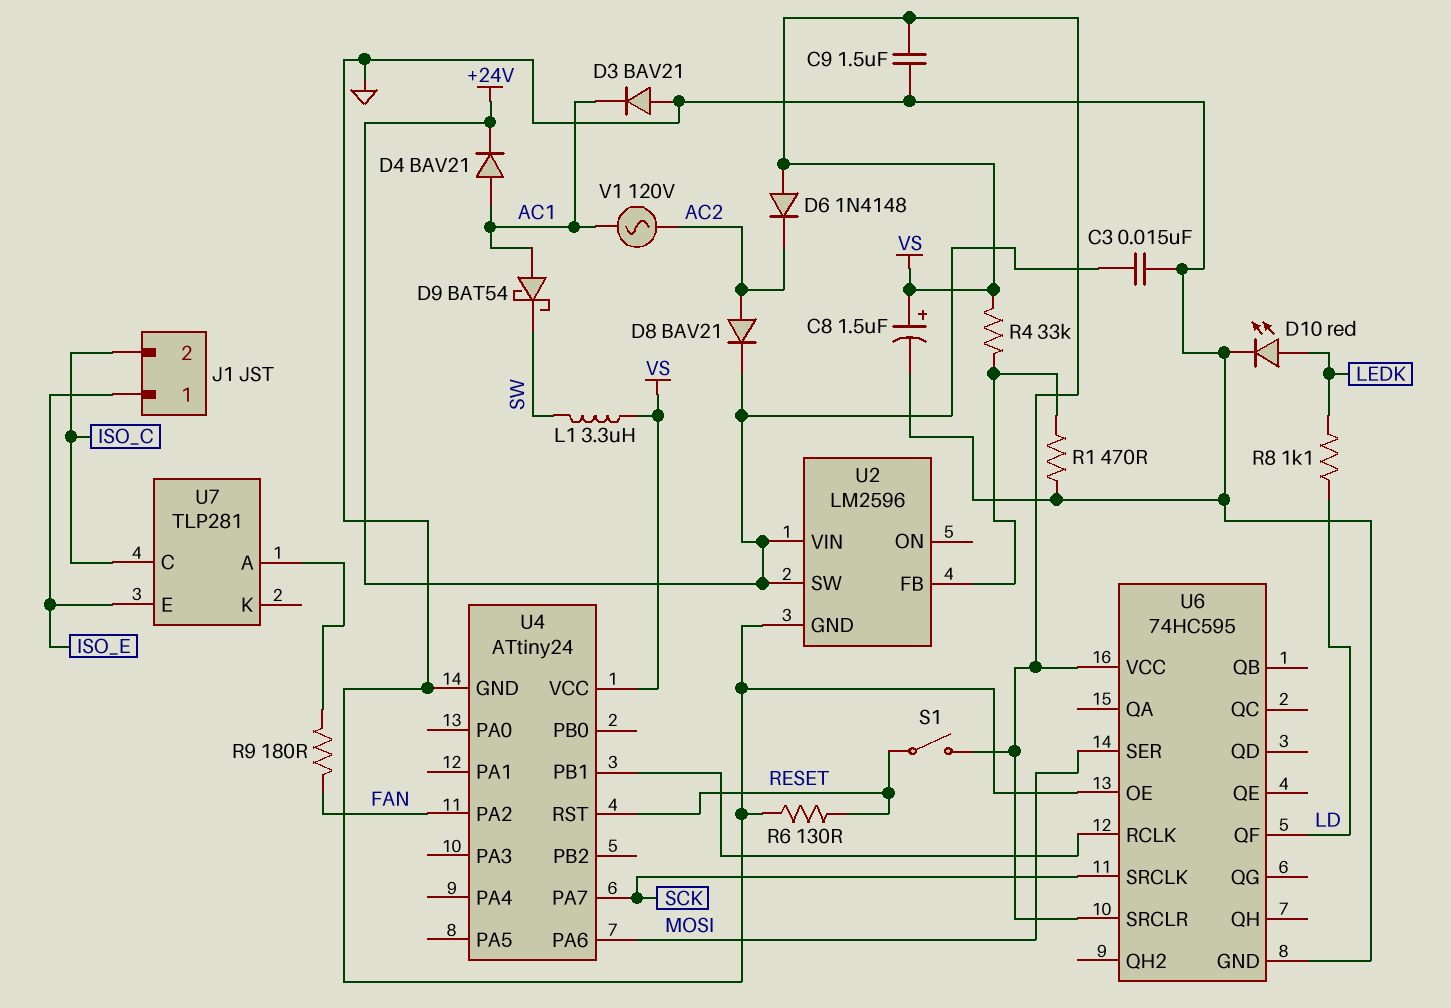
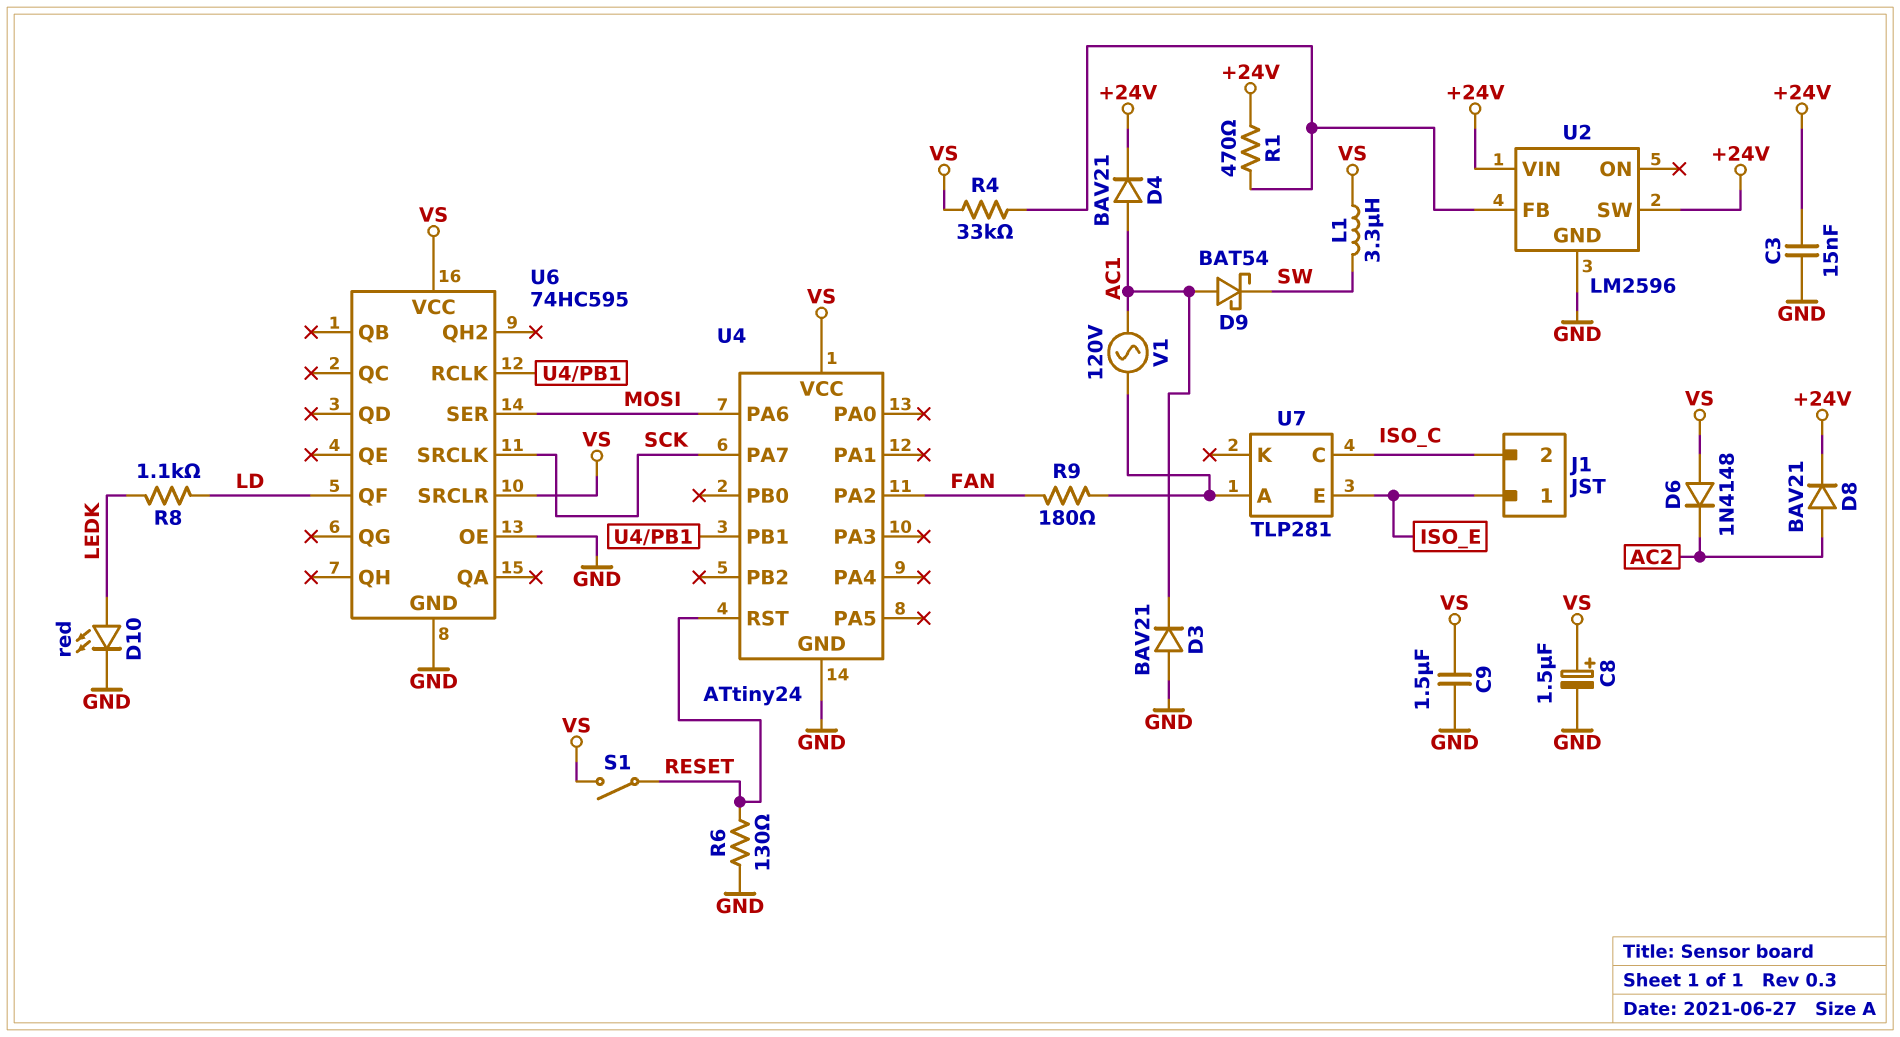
R1: 470 (GND, U2/FB) -> 470 (+24V, U2/FB)
V1: AC 120V (AC1, AC2) -> AC 120V (AC1, U7/A)

